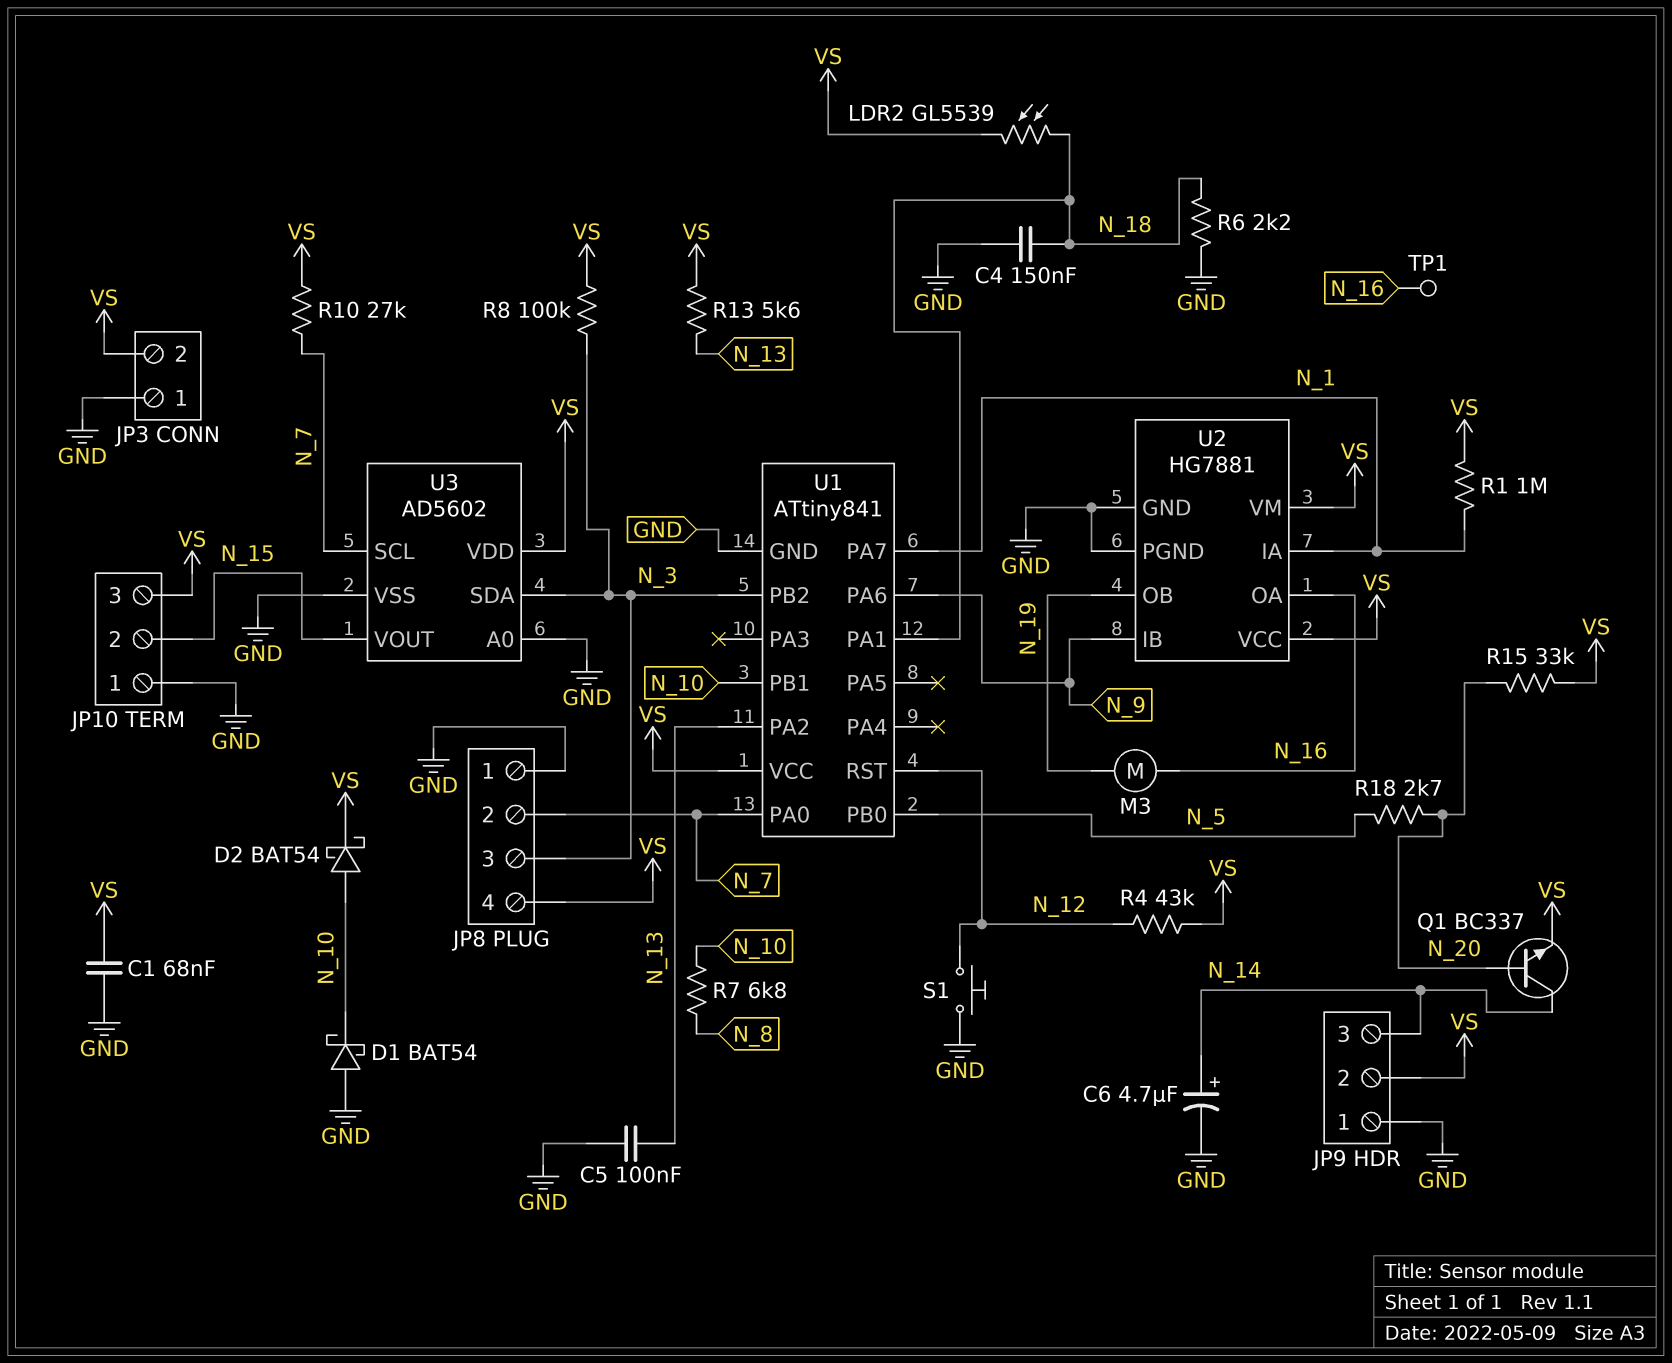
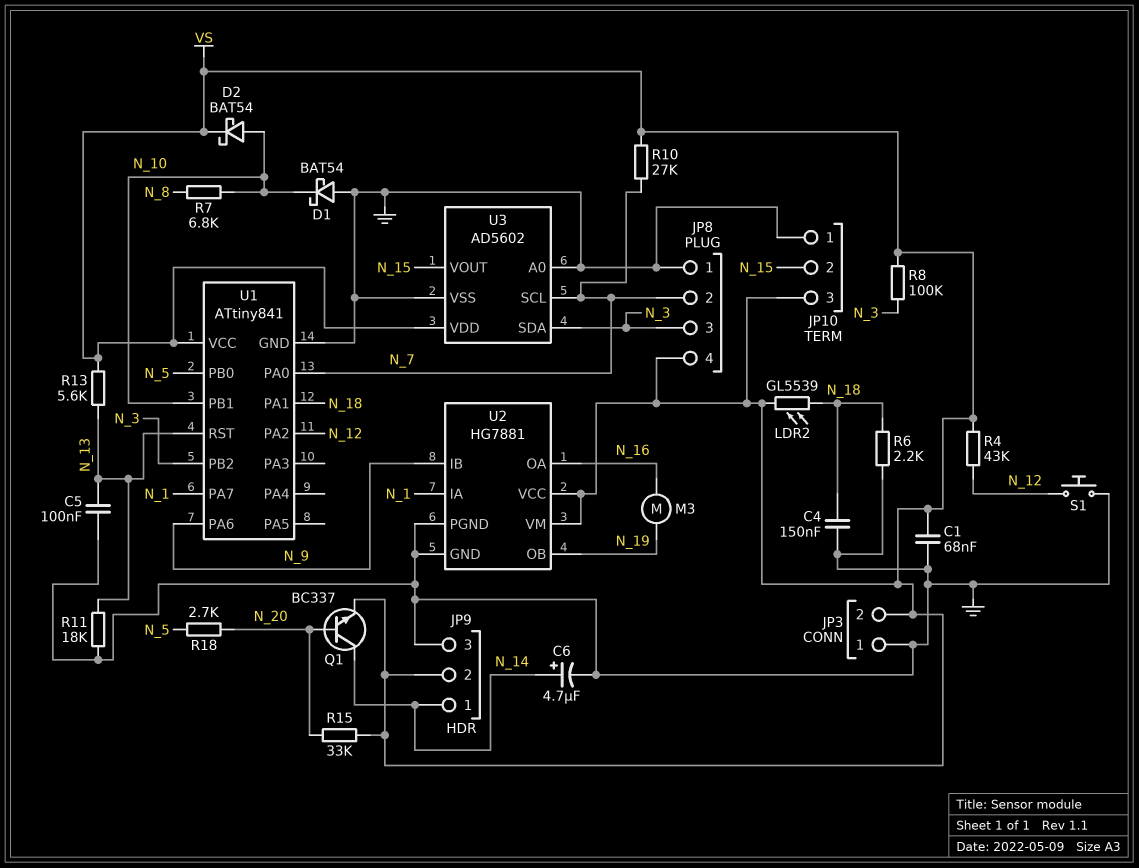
JP9 pin 1: GND -> N_14
JP9 pin 3: N_14 -> GND
R1: 1M (N_1, VS) -> none
R11: none -> 18k (GND, N_13)
TP1: test point (N_16) -> none
U1 pin PA2: N_13 -> N_12
U1 pin RST: N_12 -> N_13

